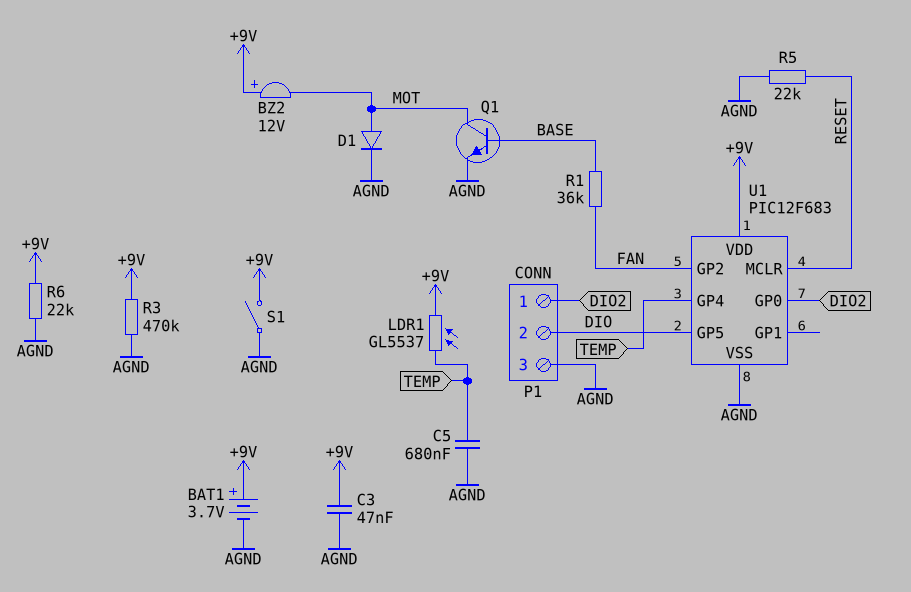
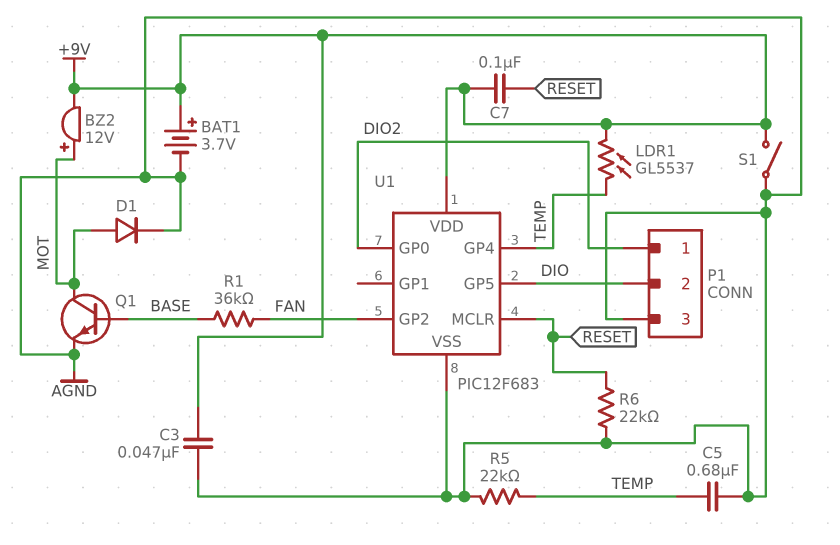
BZ2: buzzer 12V (plus +9V, minus MOT) -> buzzer 12V (plus MOT, minus +9V)
C7: none -> 100nF (+9V, RESET)
R3: 470k (+9V, AGND) -> none
R5: 22k (AGND, RESET) -> 22k (AGND, TEMP)
R6: 22k (+9V, AGND) -> 22k (AGND, RESET)

